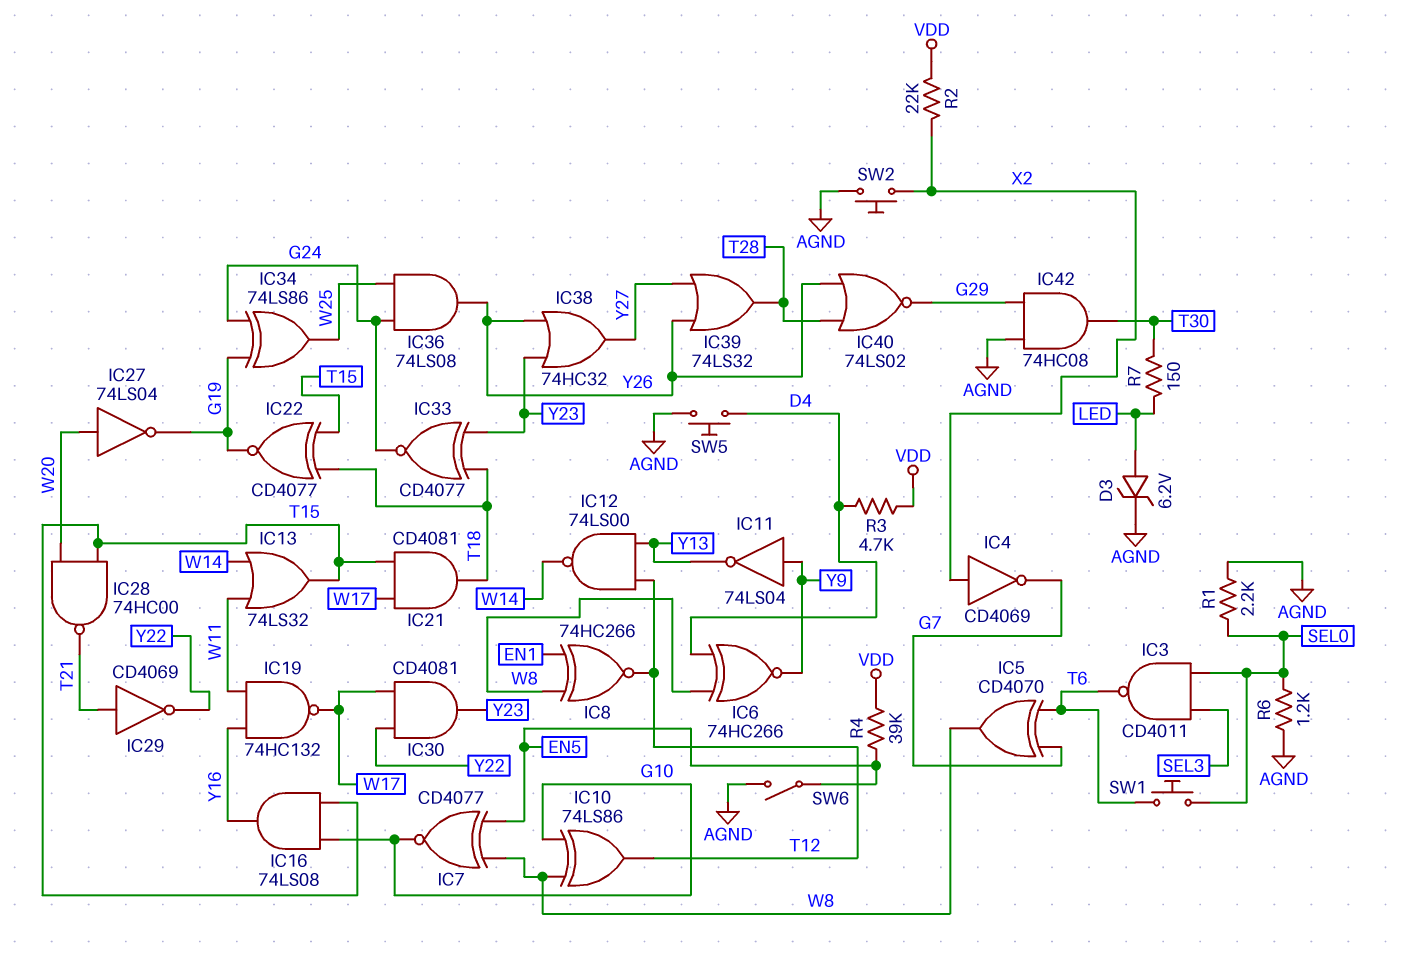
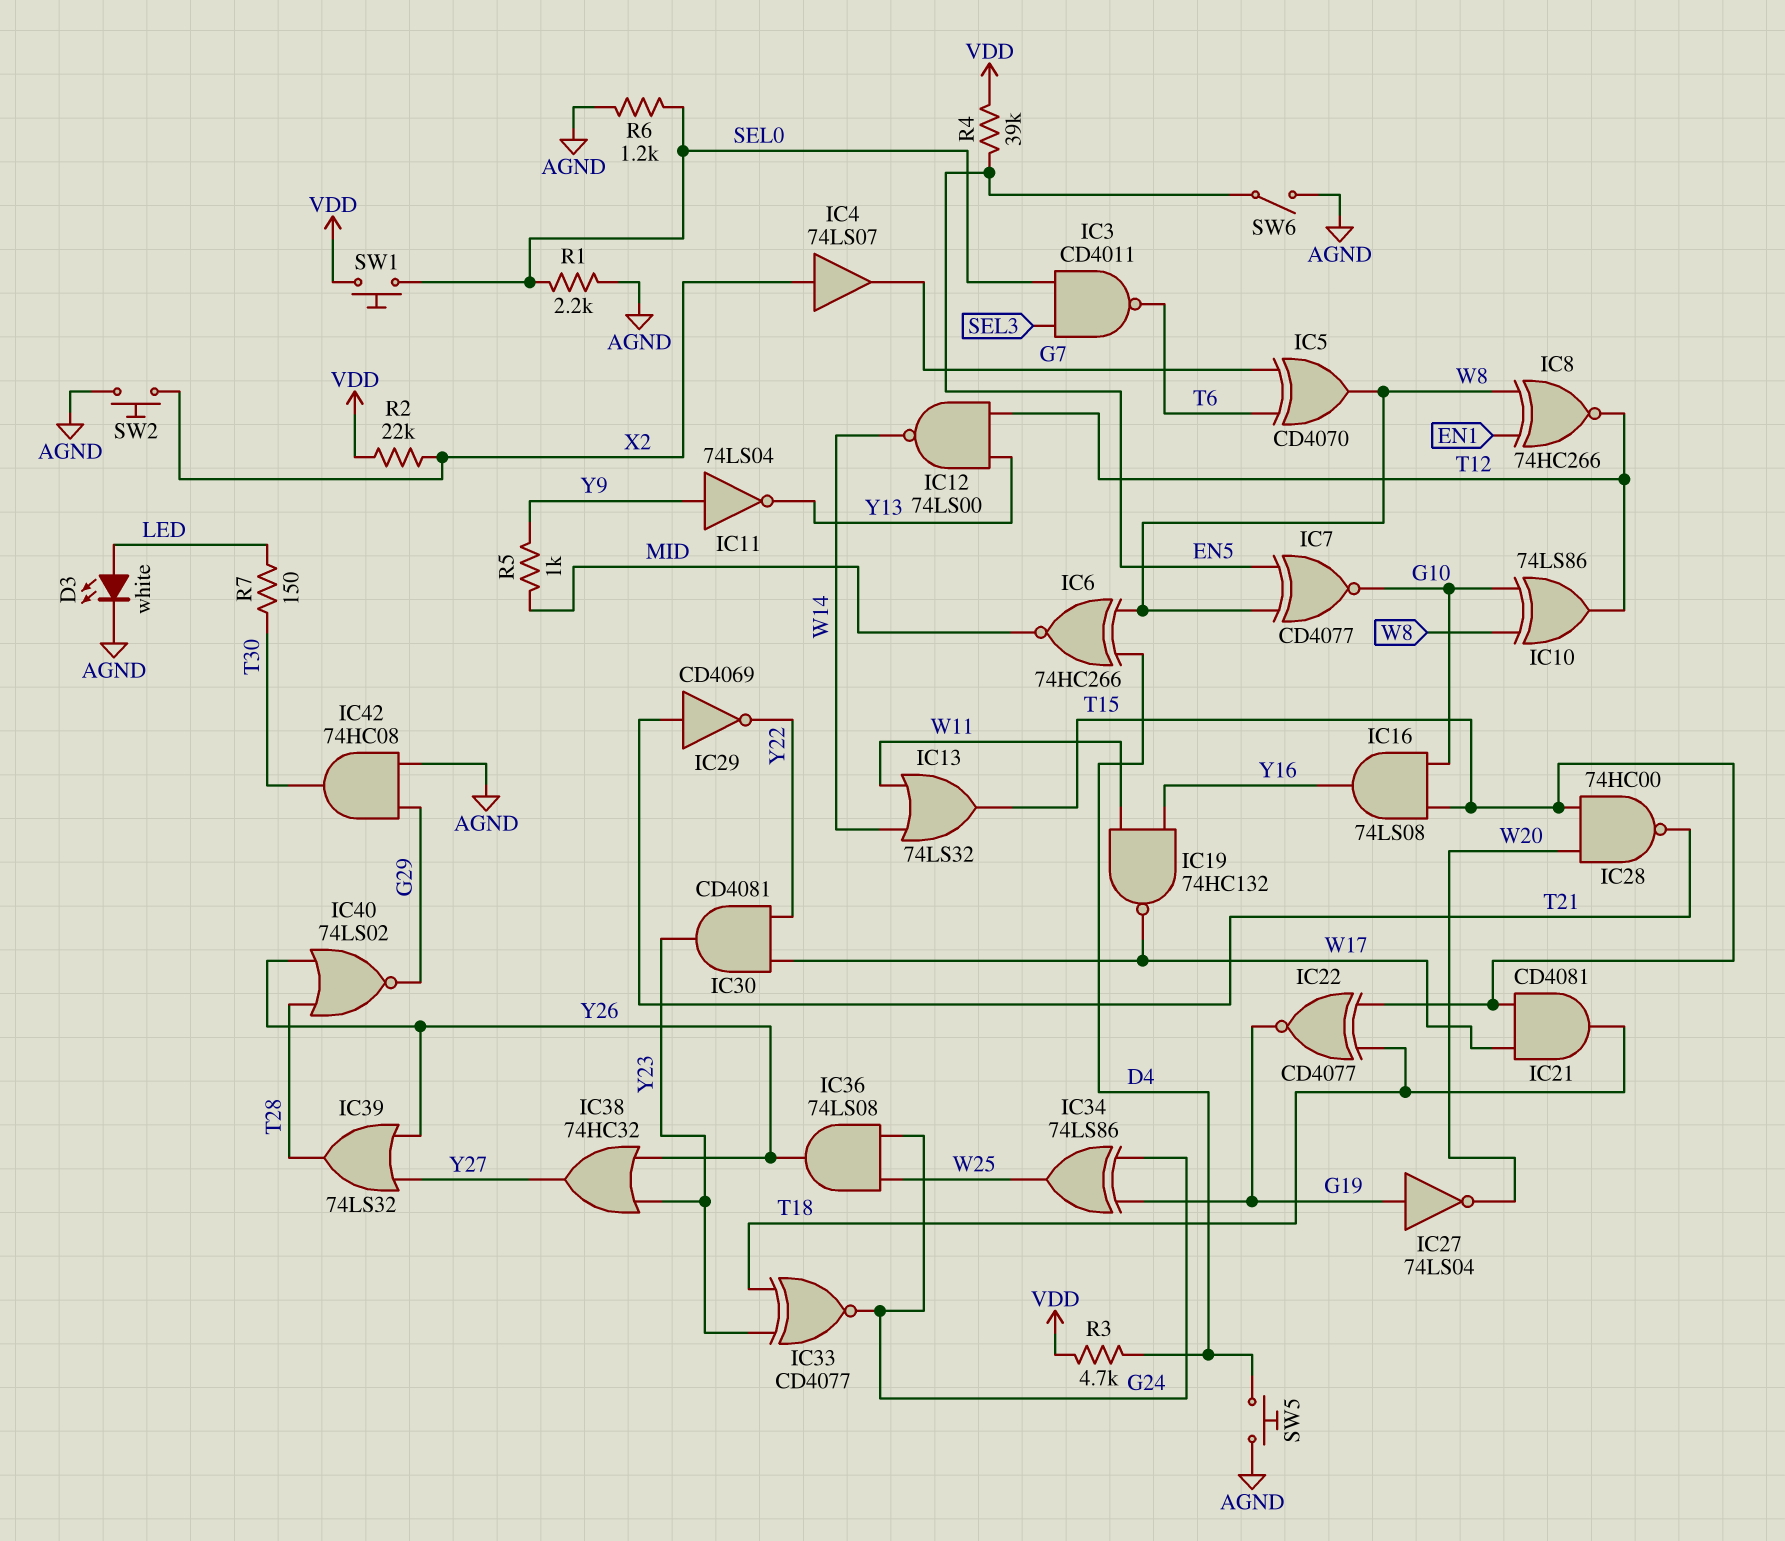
D3: zener 6.2V (A LED, K AGND) -> LED white (A LED, K AGND)
IC4: NOT CD4069 (in X2, out G7) -> buffer 74LS07 (in X2, out G7)
IC6: XNOR 74HC266 (in D4, in W8, out Y9) -> XNOR 74HC266 (in D4, in W8, out MID)
IC27: NOT 74LS04 (in W20, out G19) -> NOT 74LS04 (in G19, out W20)
R5: none -> 1k (MID, Y9)
SW1: button (SEL0, T6) -> button (SEL0, VDD)

